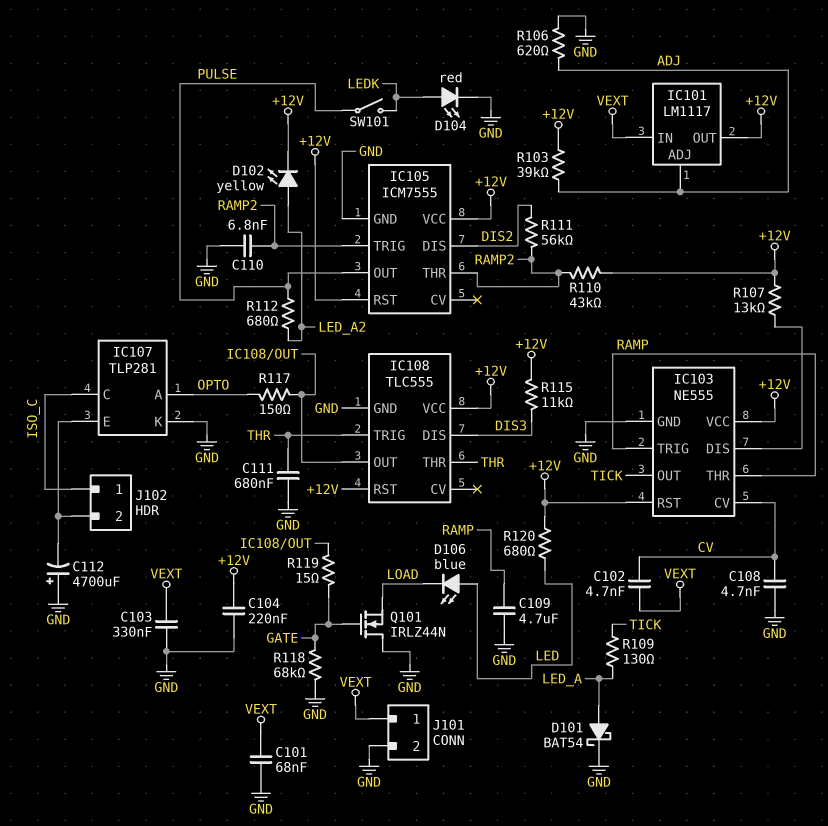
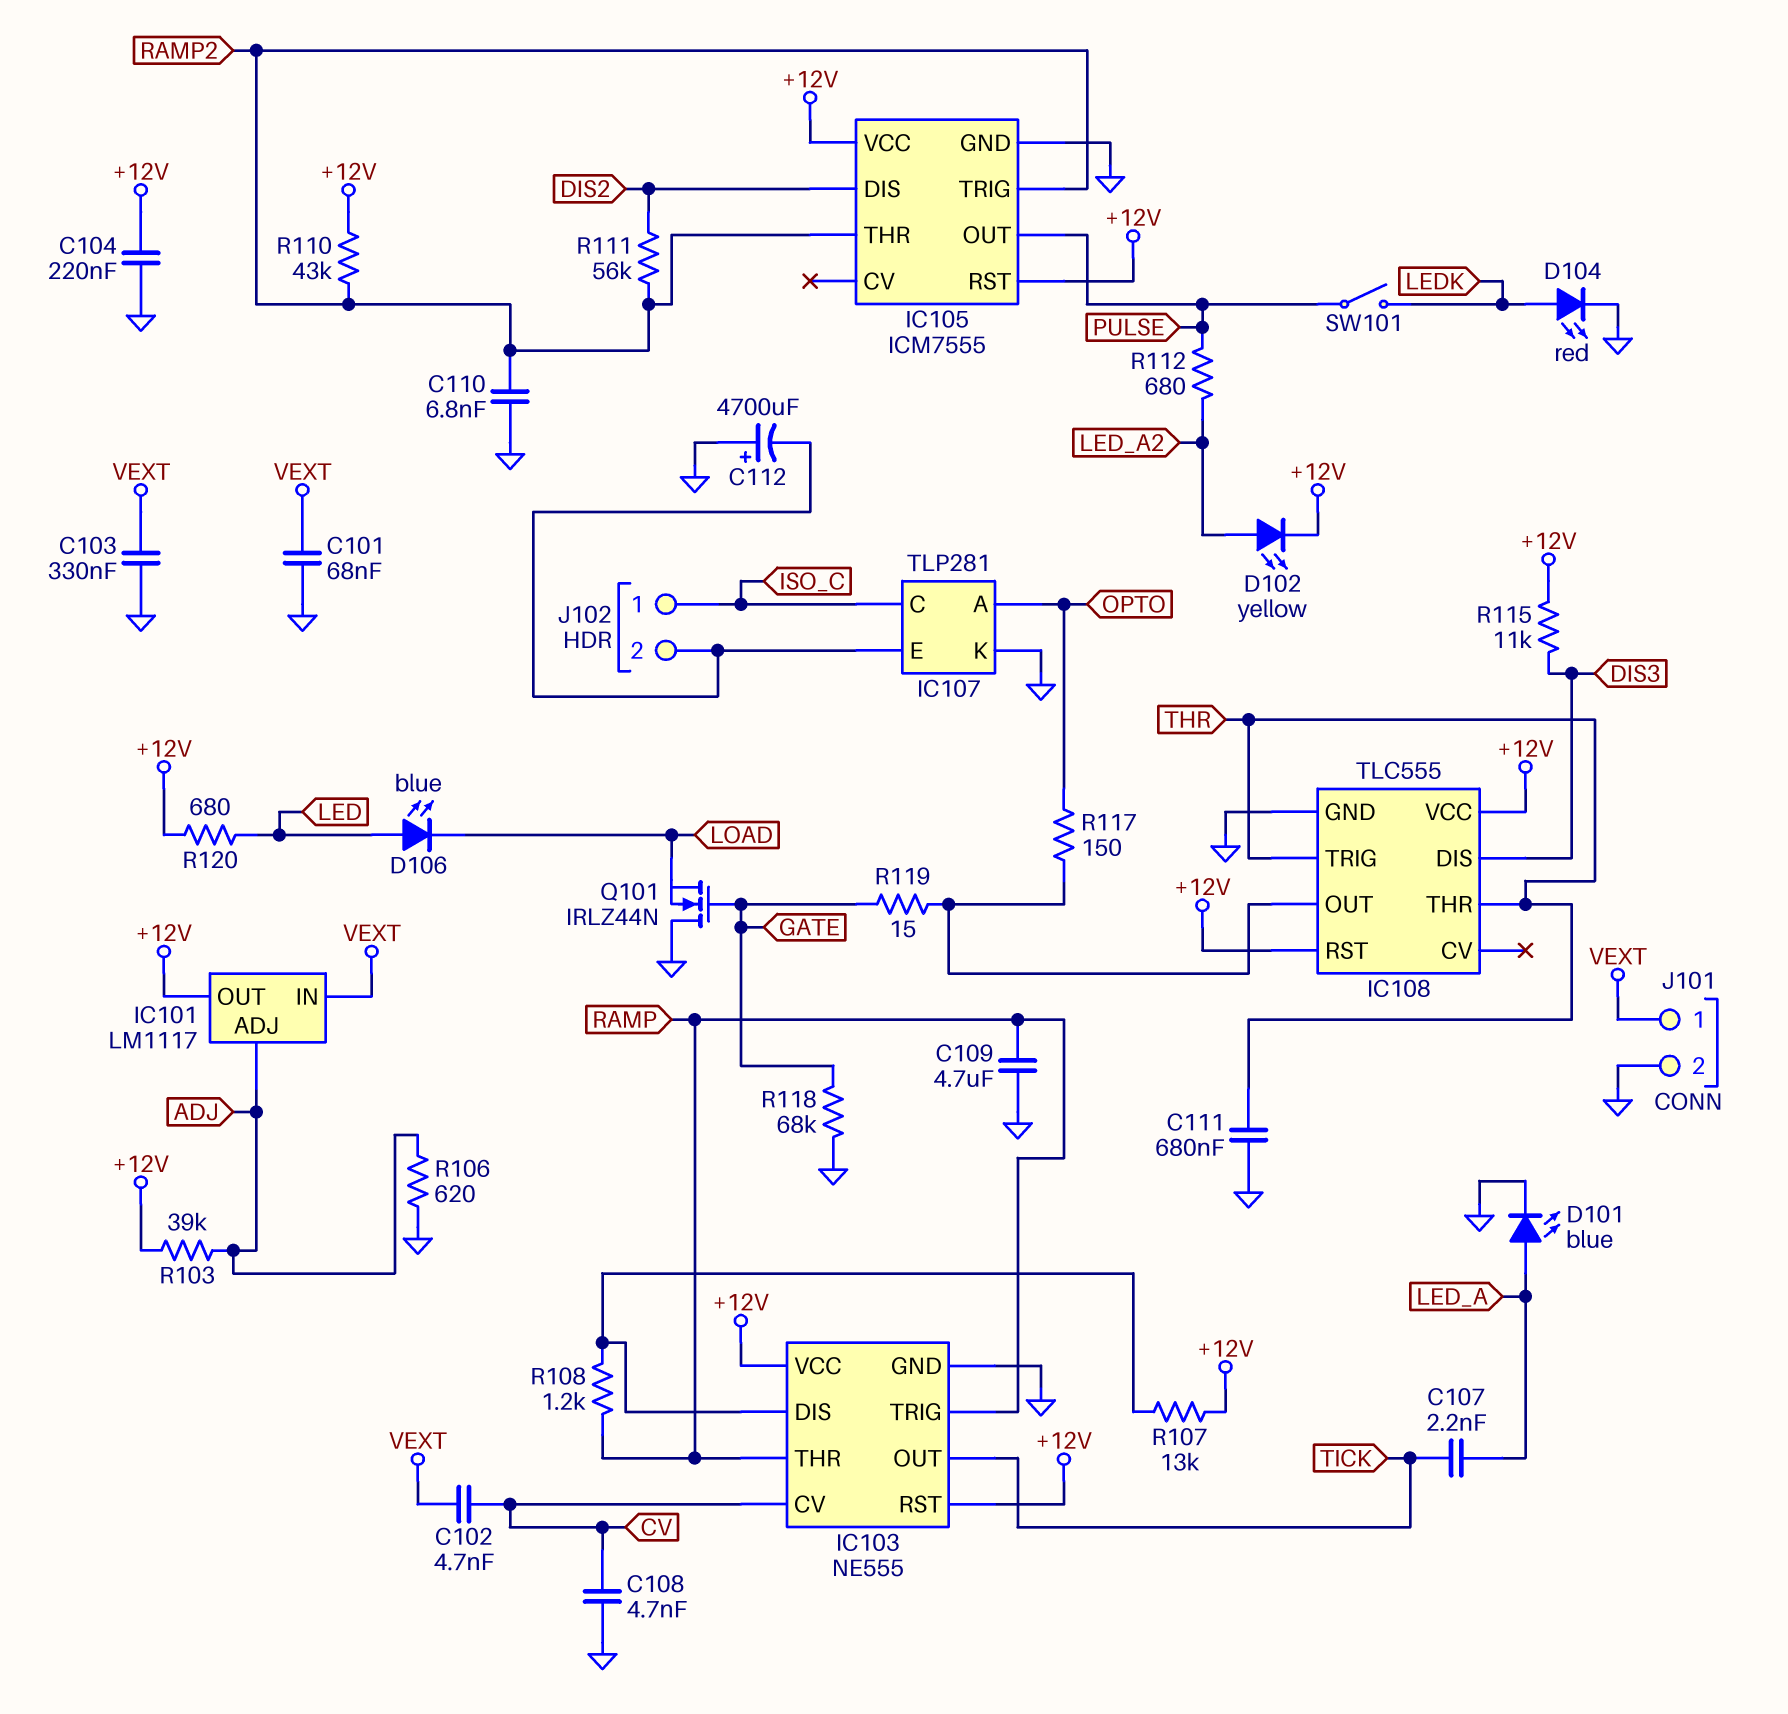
C107: none -> 2.2nF (LED_A, TICK)
D101: schottky BAT54 (A LED_A, K GND) -> LED blue (A LED_A, K GND)
R108: none -> 1.2k (IC103/DIS, RAMP)
R109: 130 (LED_A, TICK) -> none

